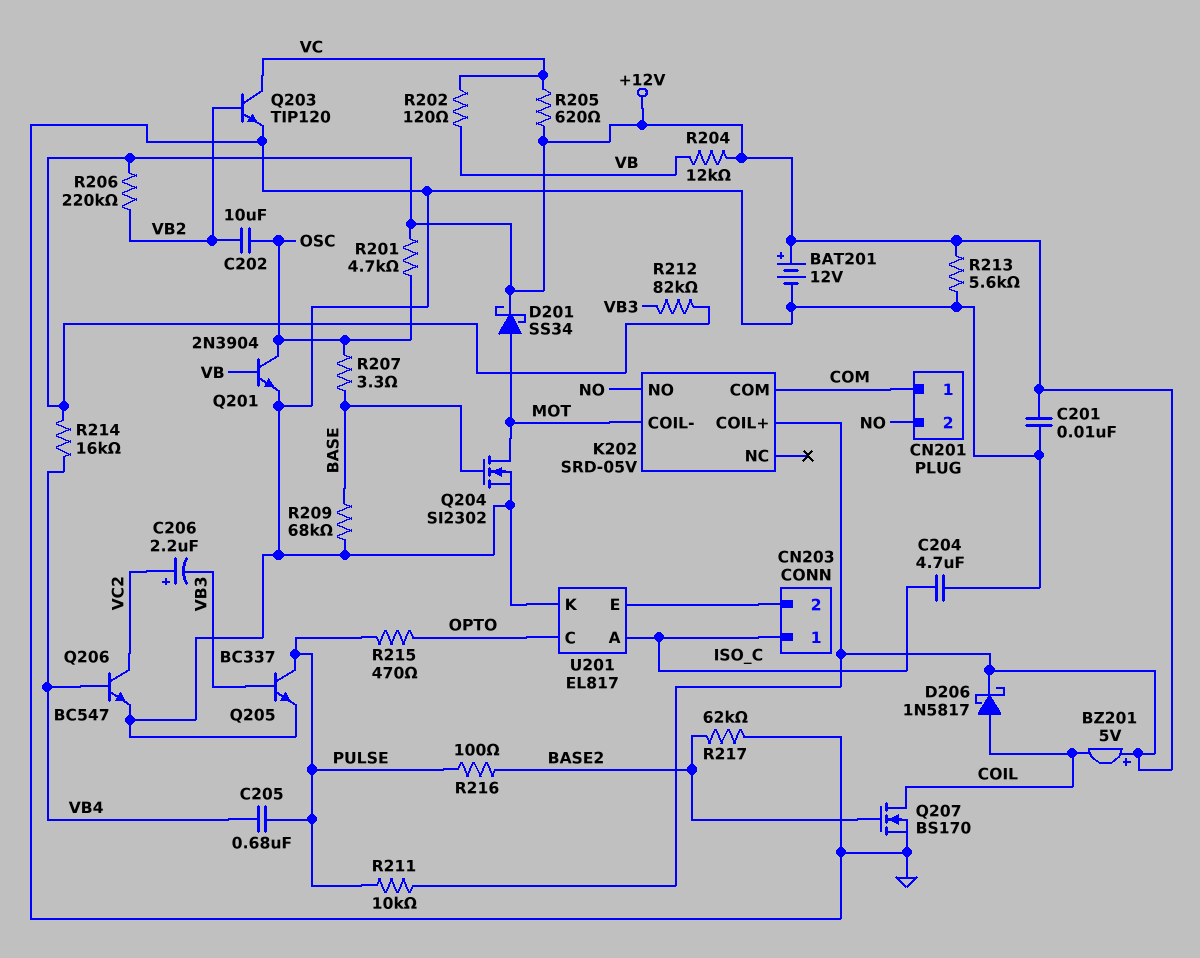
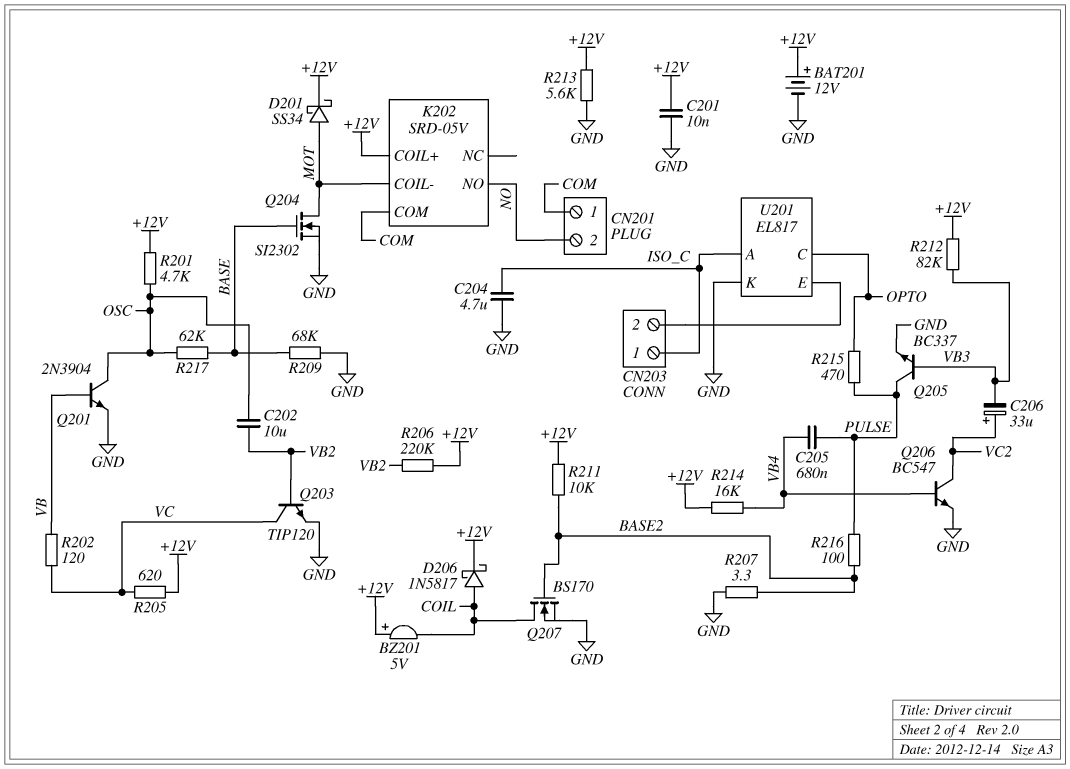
C206: 2.2uF (plus VC2, minus VB3) -> 33uF (plus VC2, minus VB3)
R204: 12k (+12V, VB) -> none
R207: 3.3 (BASE, OSC) -> 3.3 (BASE2, GND)
R211: 10k (+12V, PULSE) -> 10k (+12V, BASE2)
R217: 62k (BASE2, GND) -> 62k (BASE, OSC)

